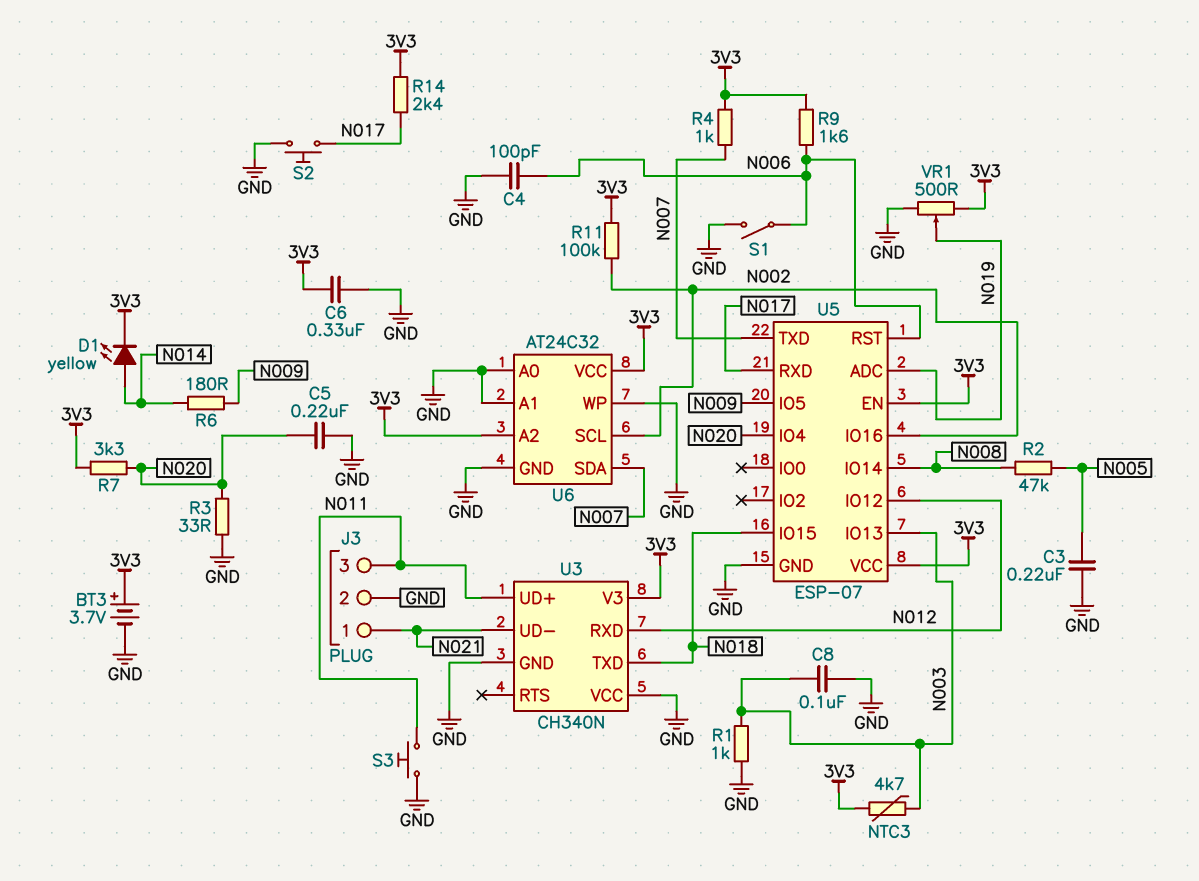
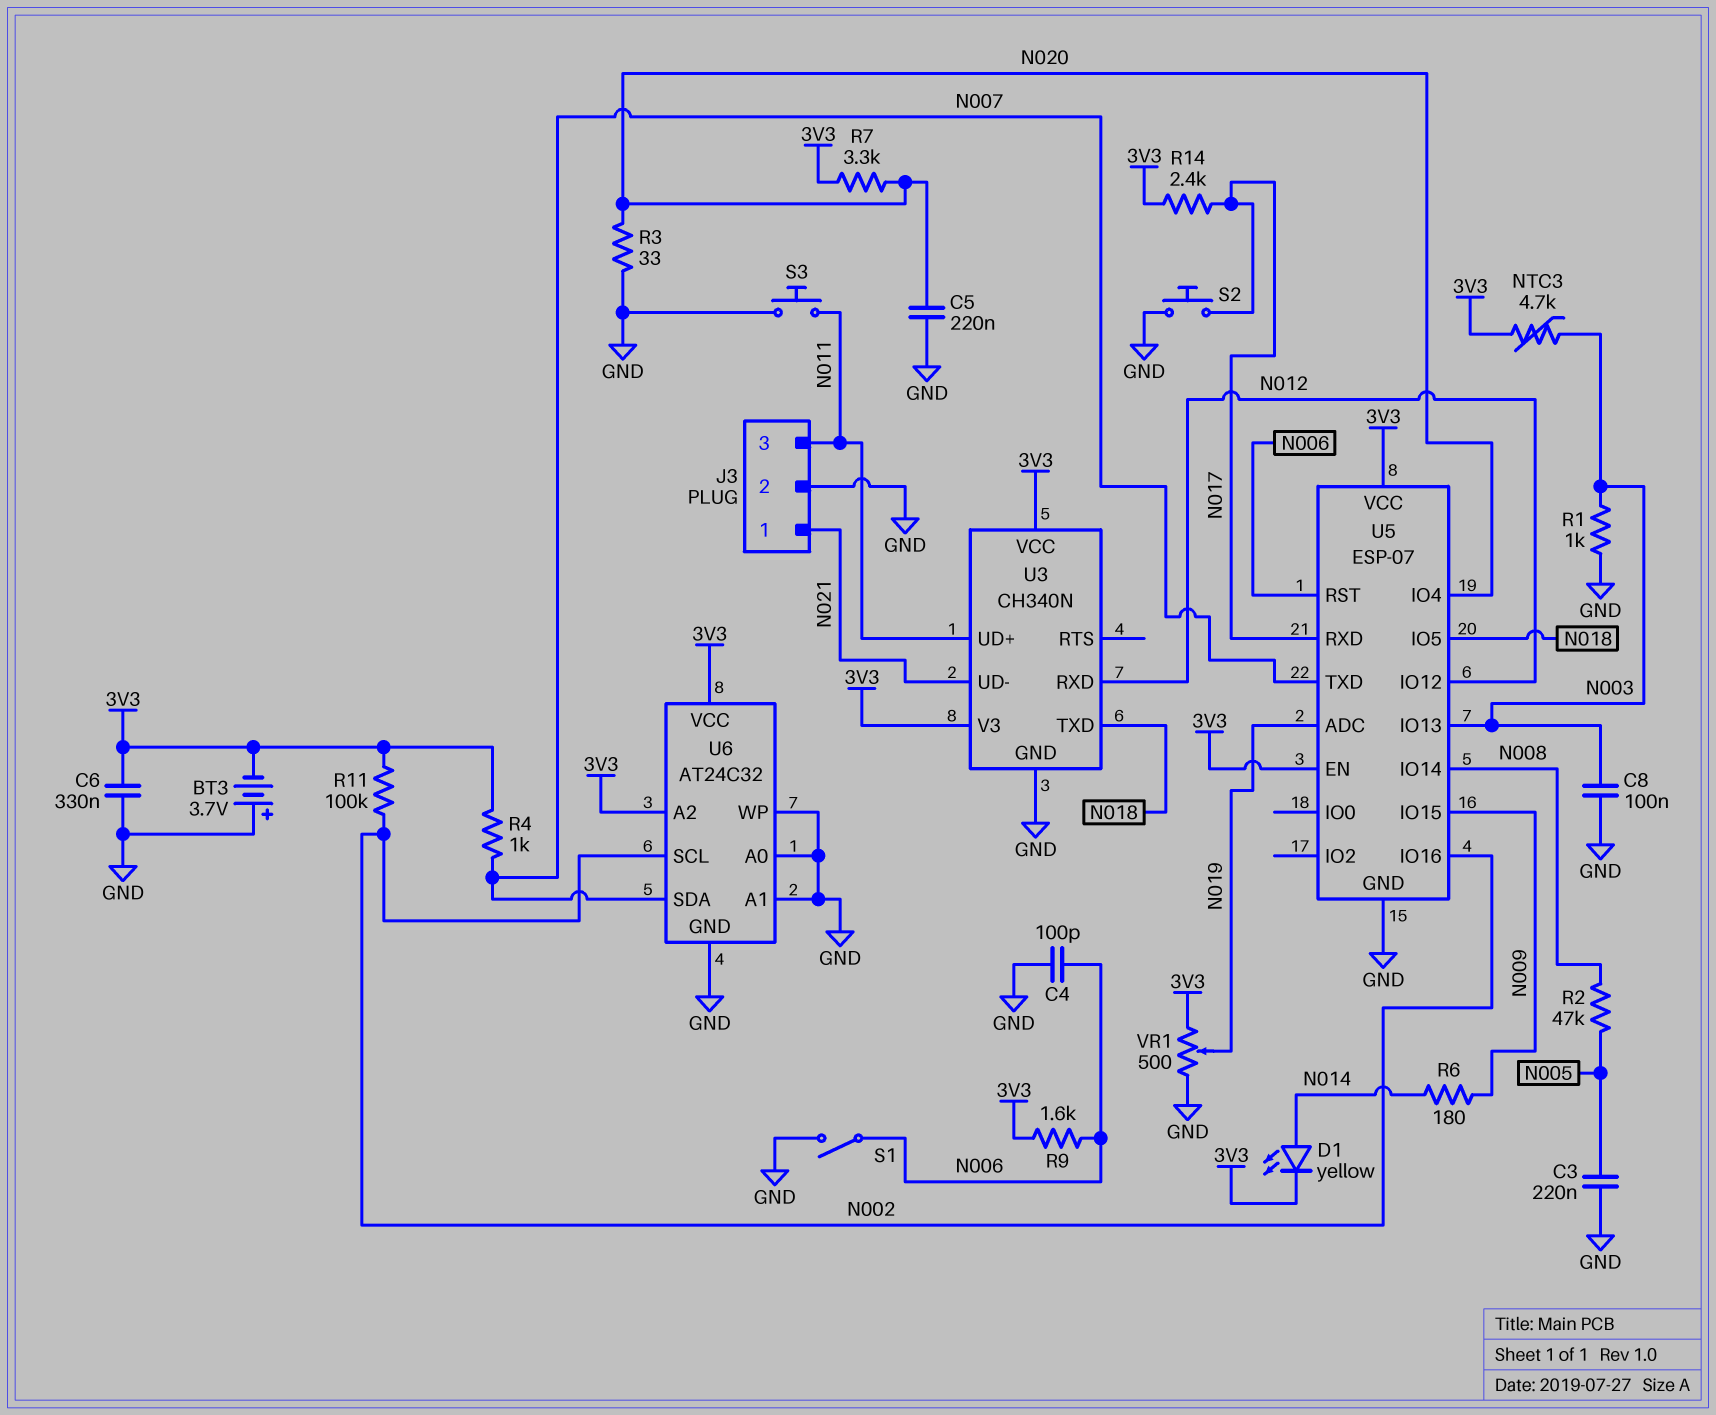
BT3: 3.7V (plus 3V3, minus GND) -> 3.7V (plus GND, minus 3V3)
U3 pin VCC: GND -> 3V3
U5 pin IO5: N009 -> N018
U5 pin IO15: N018 -> N009

